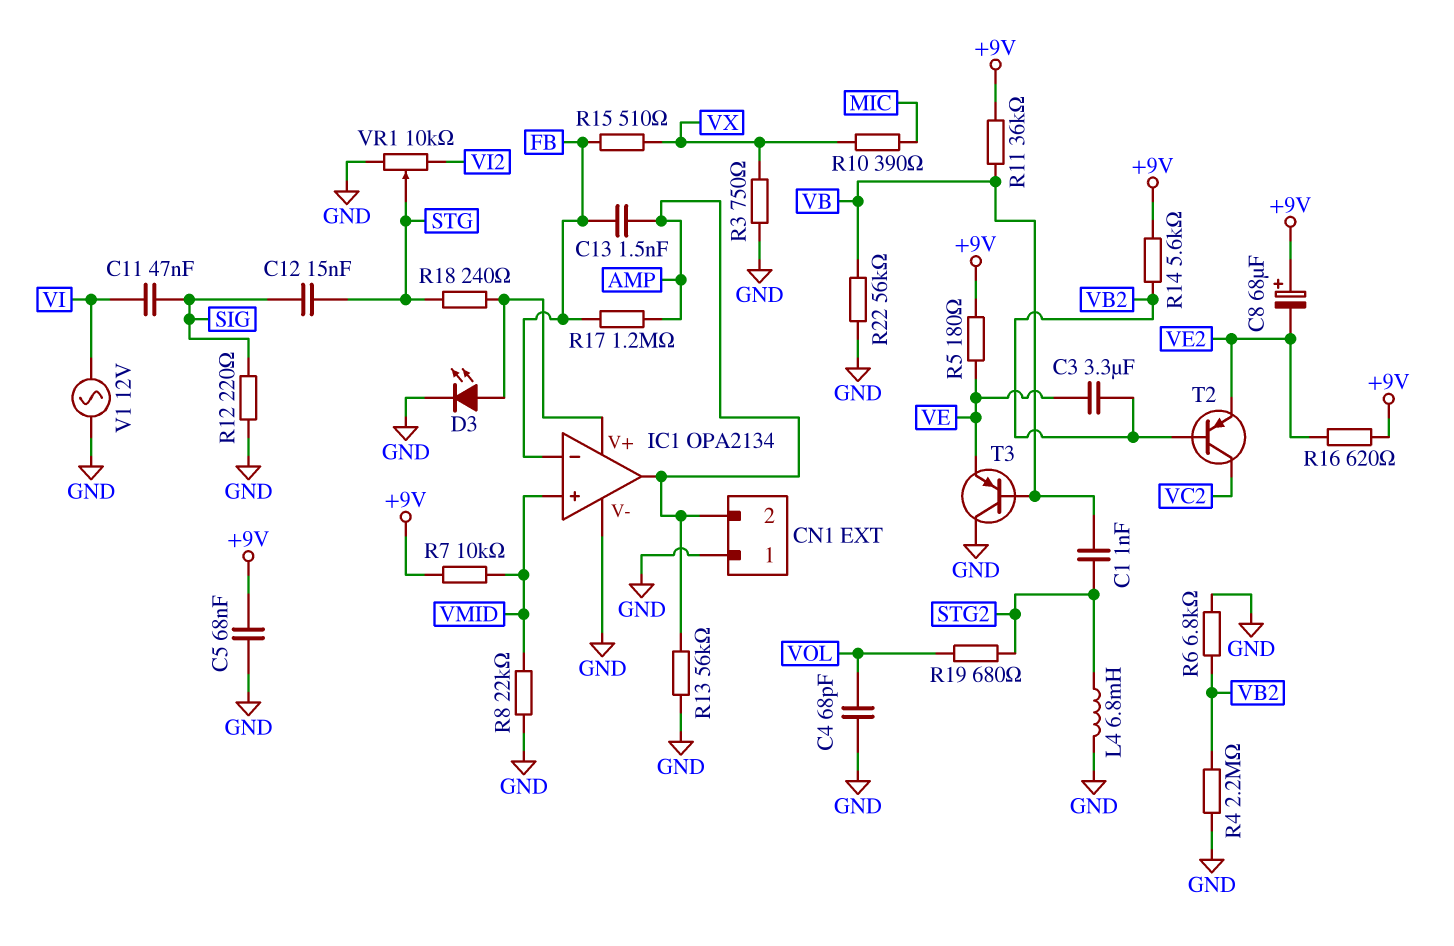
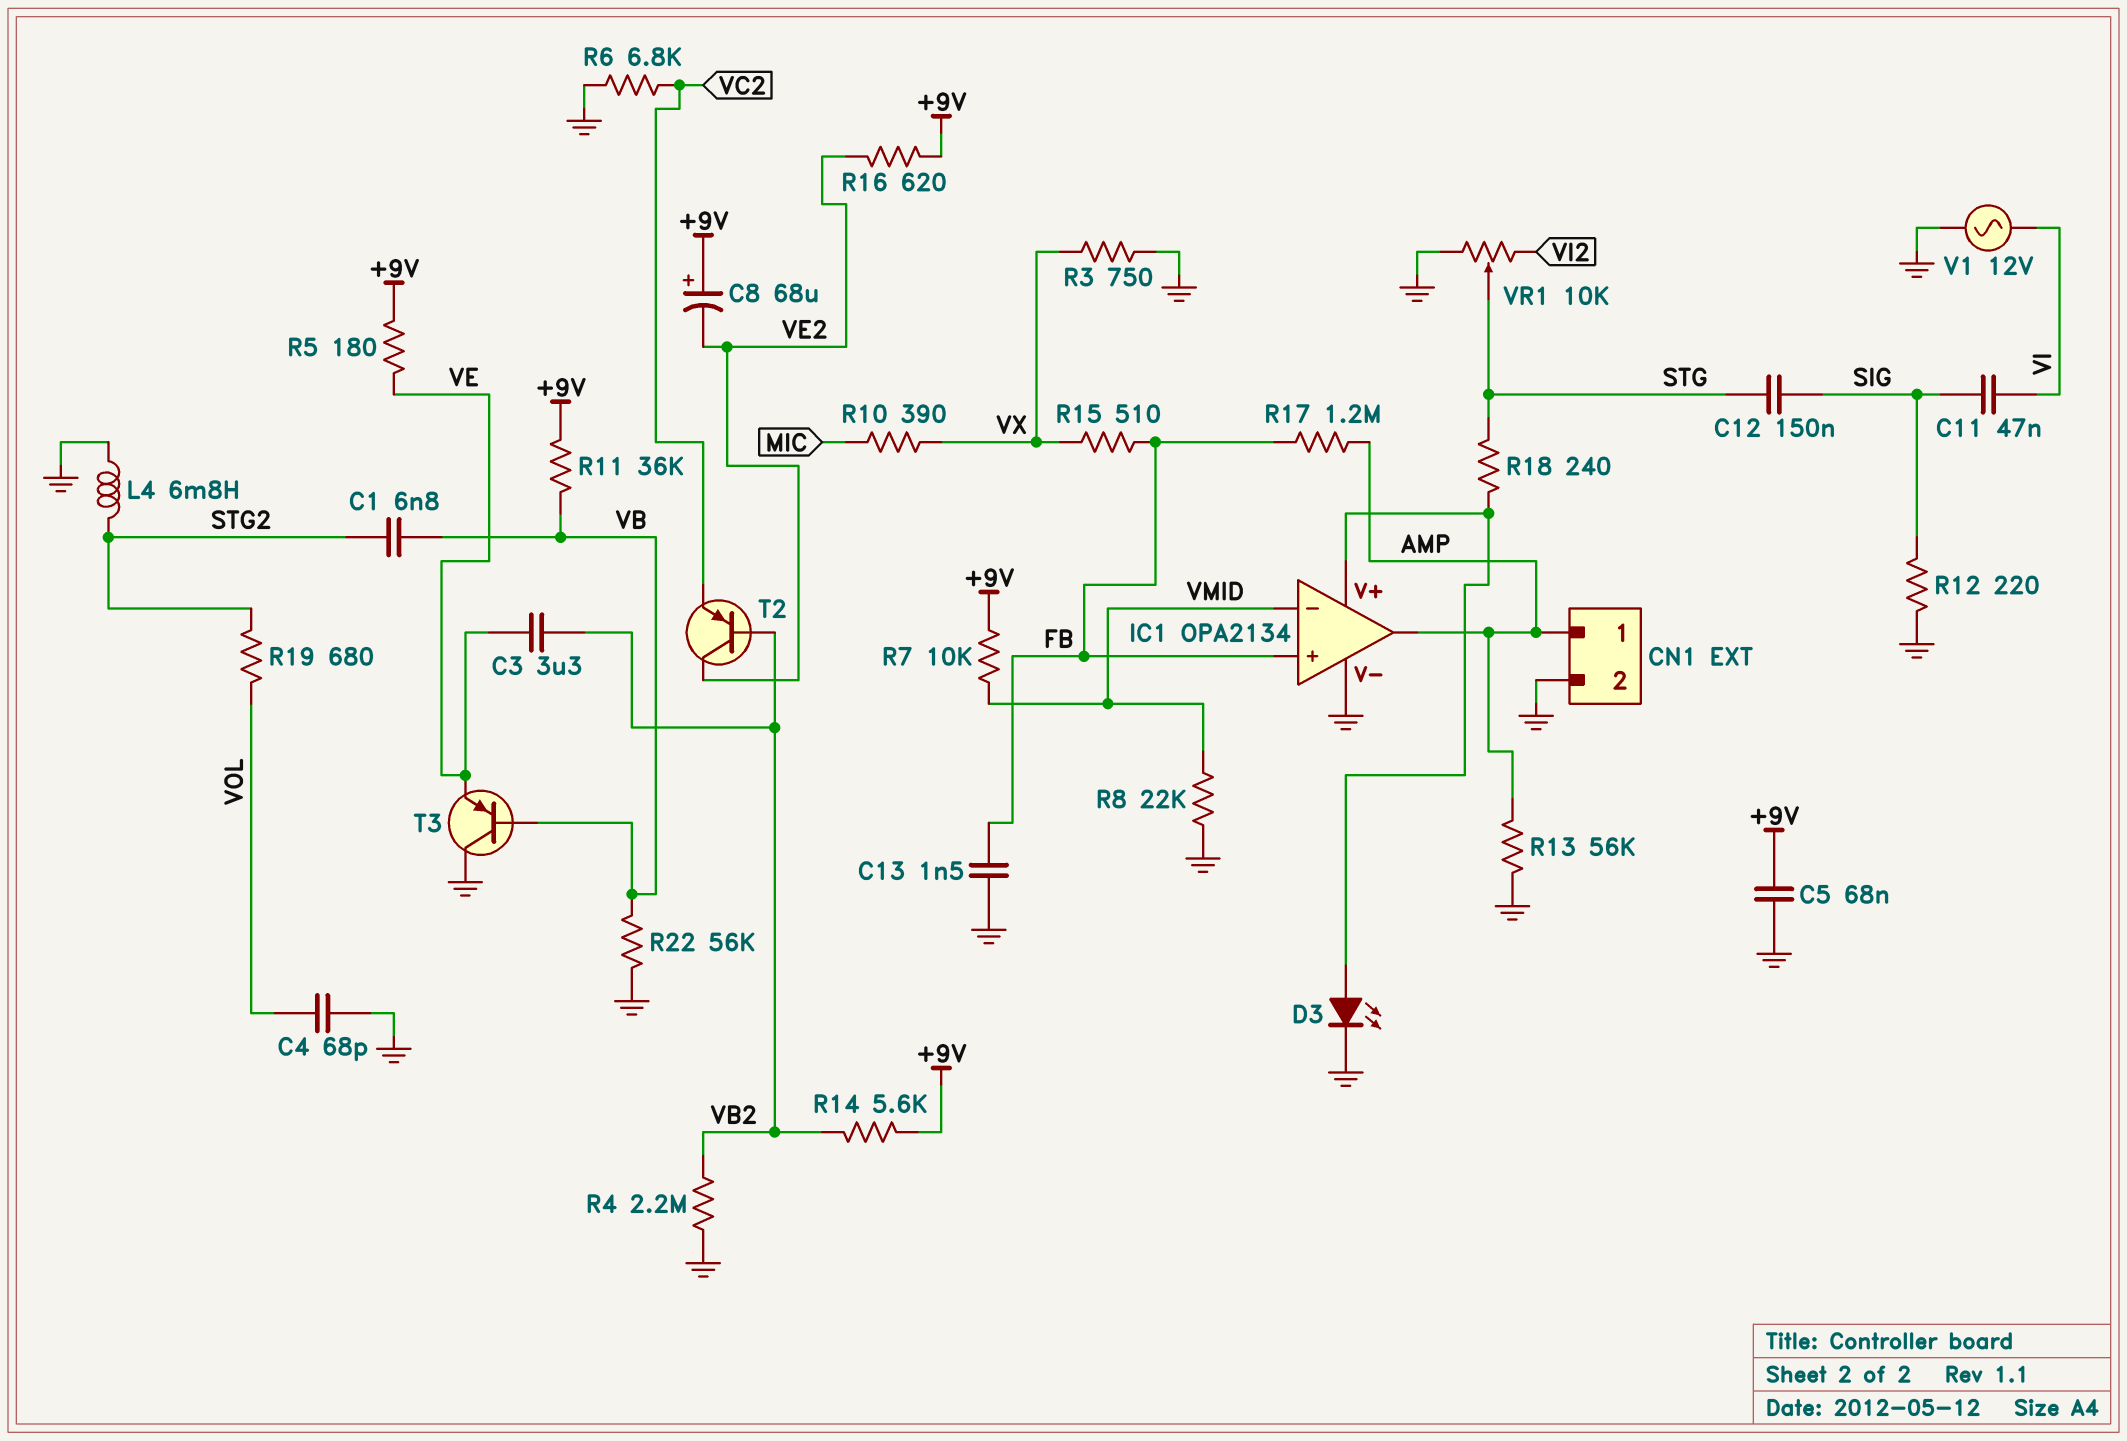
C1: 1nF (STG2, VB) -> 6.8nF (STG2, VB)
C12: 15nF (SIG, STG) -> 150nF (SIG, STG)
C13: 1.5nF (AMP, FB) -> 1.5nF (FB, GND)
CN1 pin 1: GND -> AMP
CN1 pin 2: AMP -> GND
IC1 pin in+: VMID -> FB
IC1 pin in-: FB -> VMID
R6: 6.8k (GND, VB2) -> 6.8k (GND, VC2)
T2: PNP (B VB2, C VC2, E VE2) -> PNP (B VB2, C VE2, E VC2)

